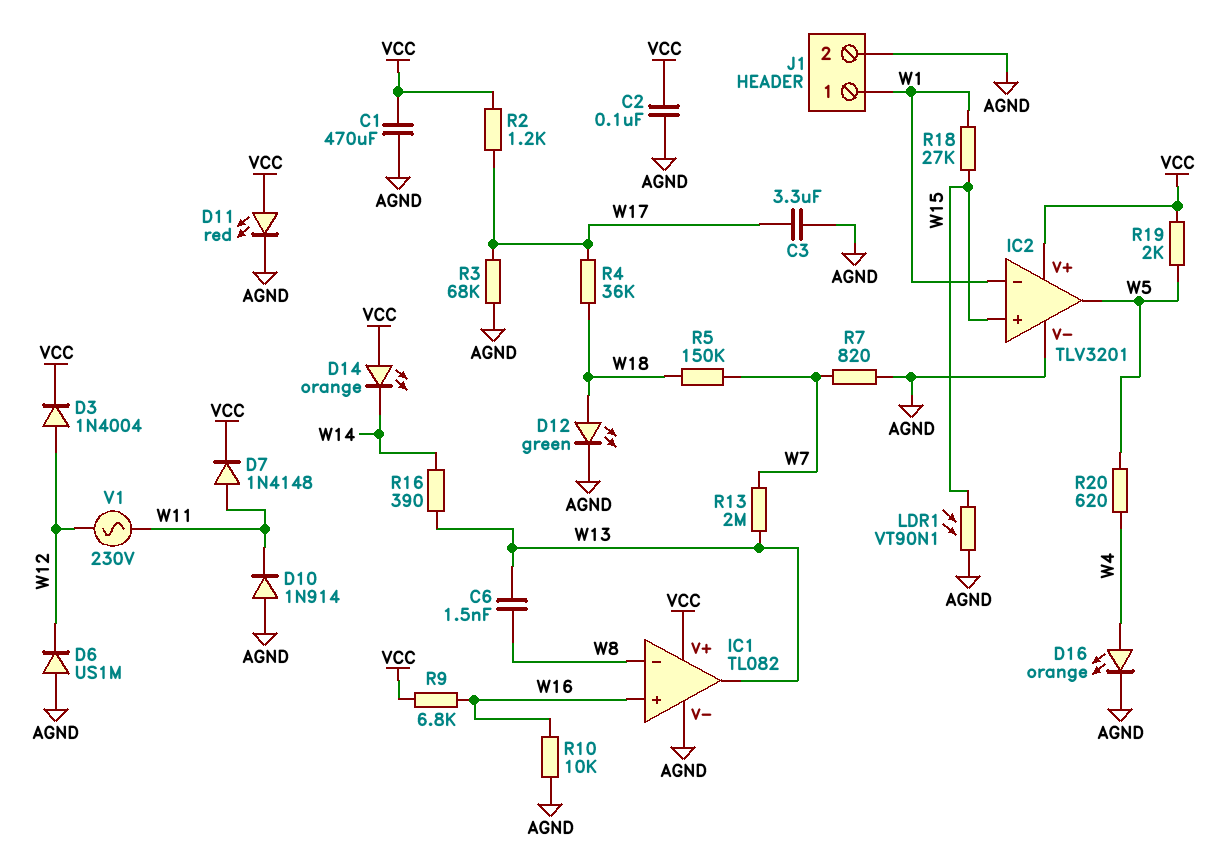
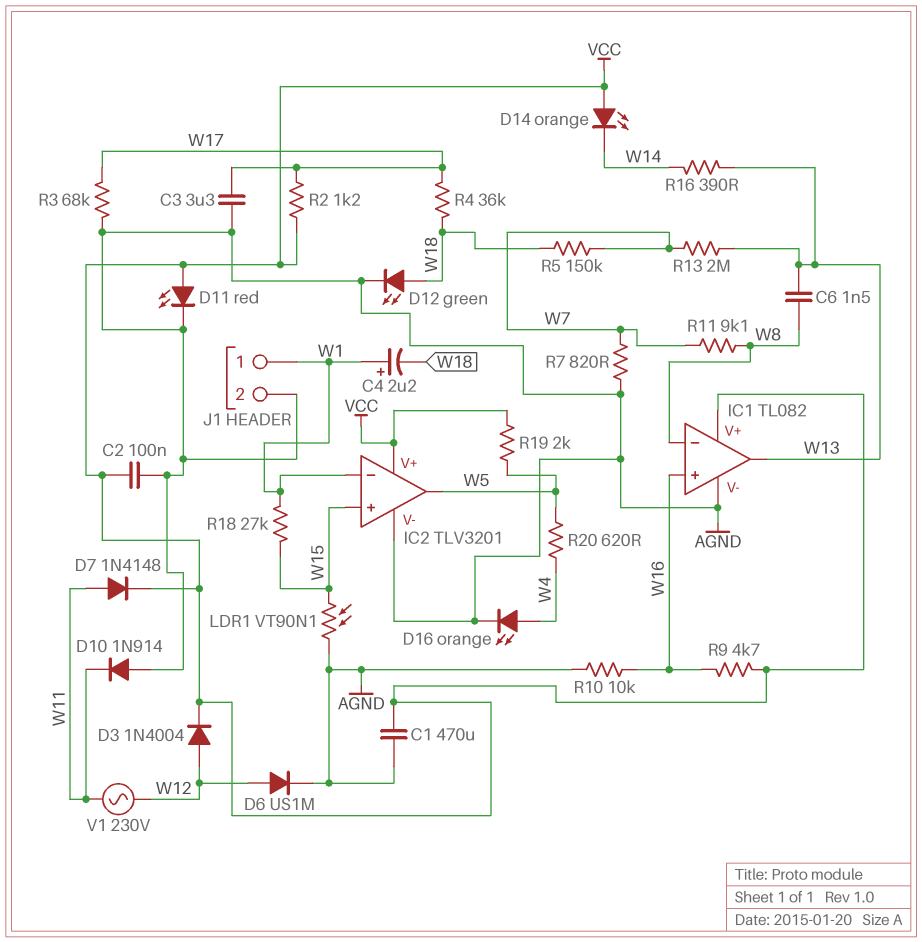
C4: none -> 2.2uF (plus W1, minus W18)
D6: diode US1M (A AGND, K W12) -> diode US1M (A W12, K AGND)
R9: 6.8k (VCC, W16) -> 4.7k (VCC, W16)
R11: none -> 9.1k (W7, W8)

